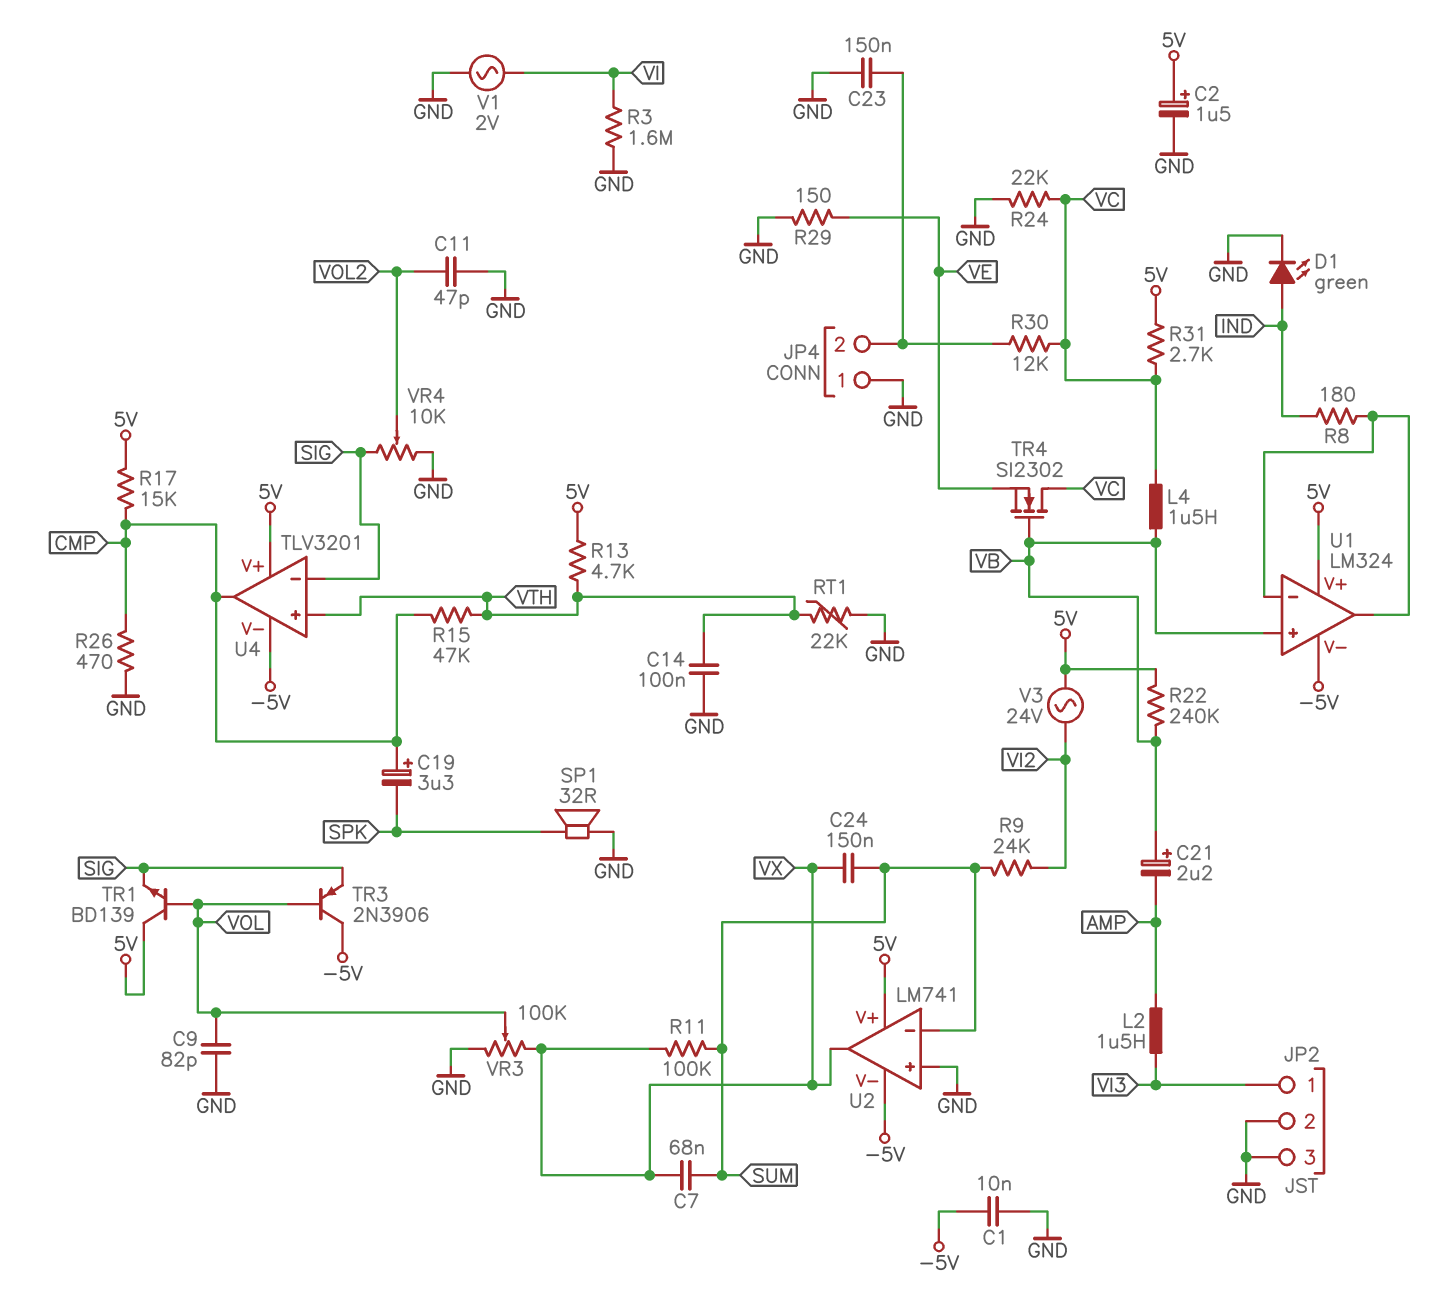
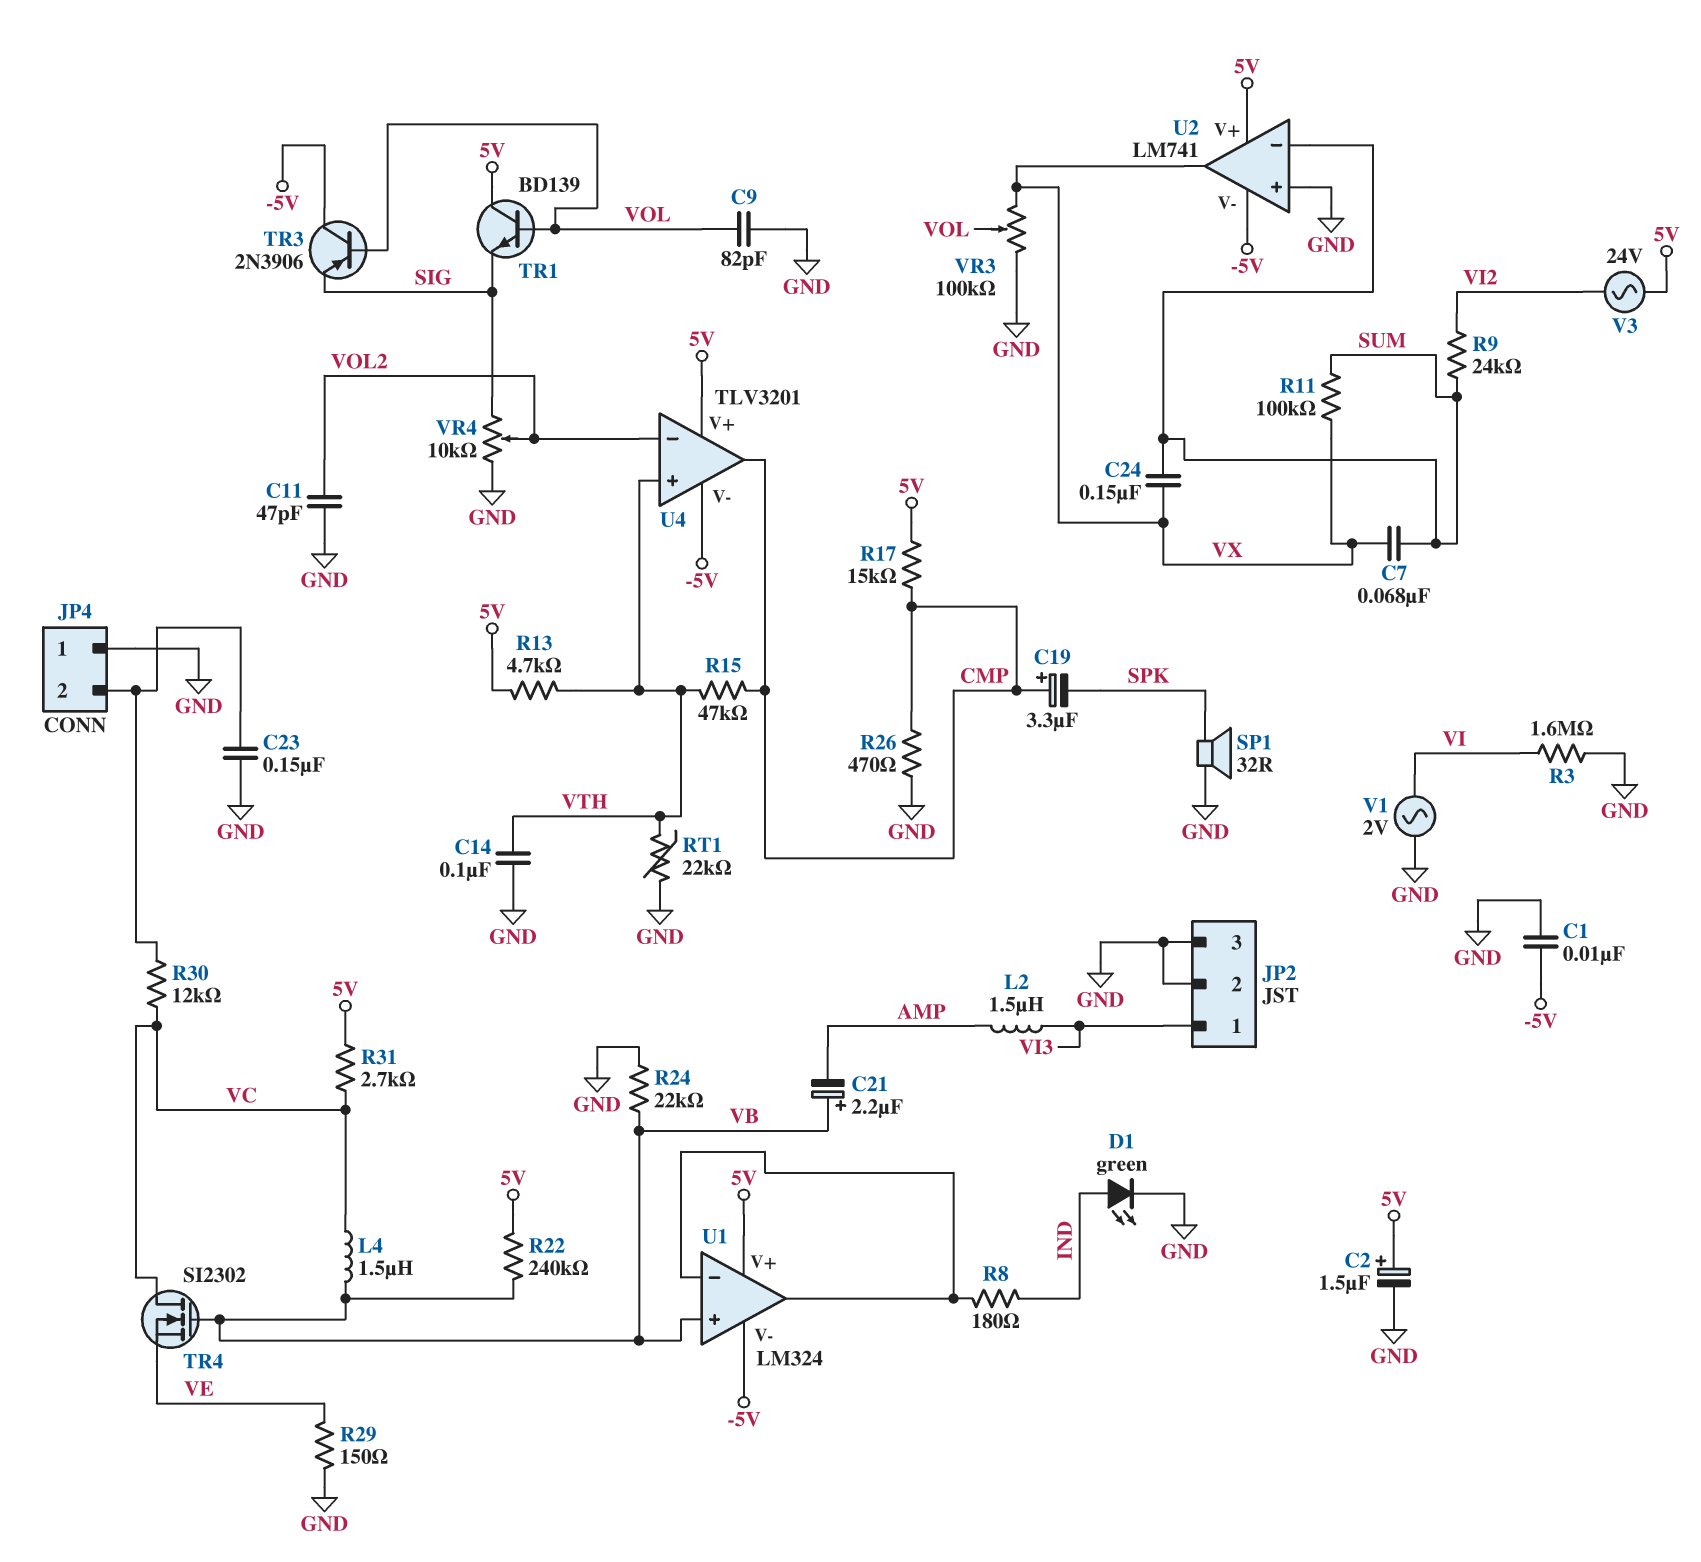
R24: 22k (GND, VC) -> 22k (GND, VB)
U4 pin in-: SIG -> VOL2

